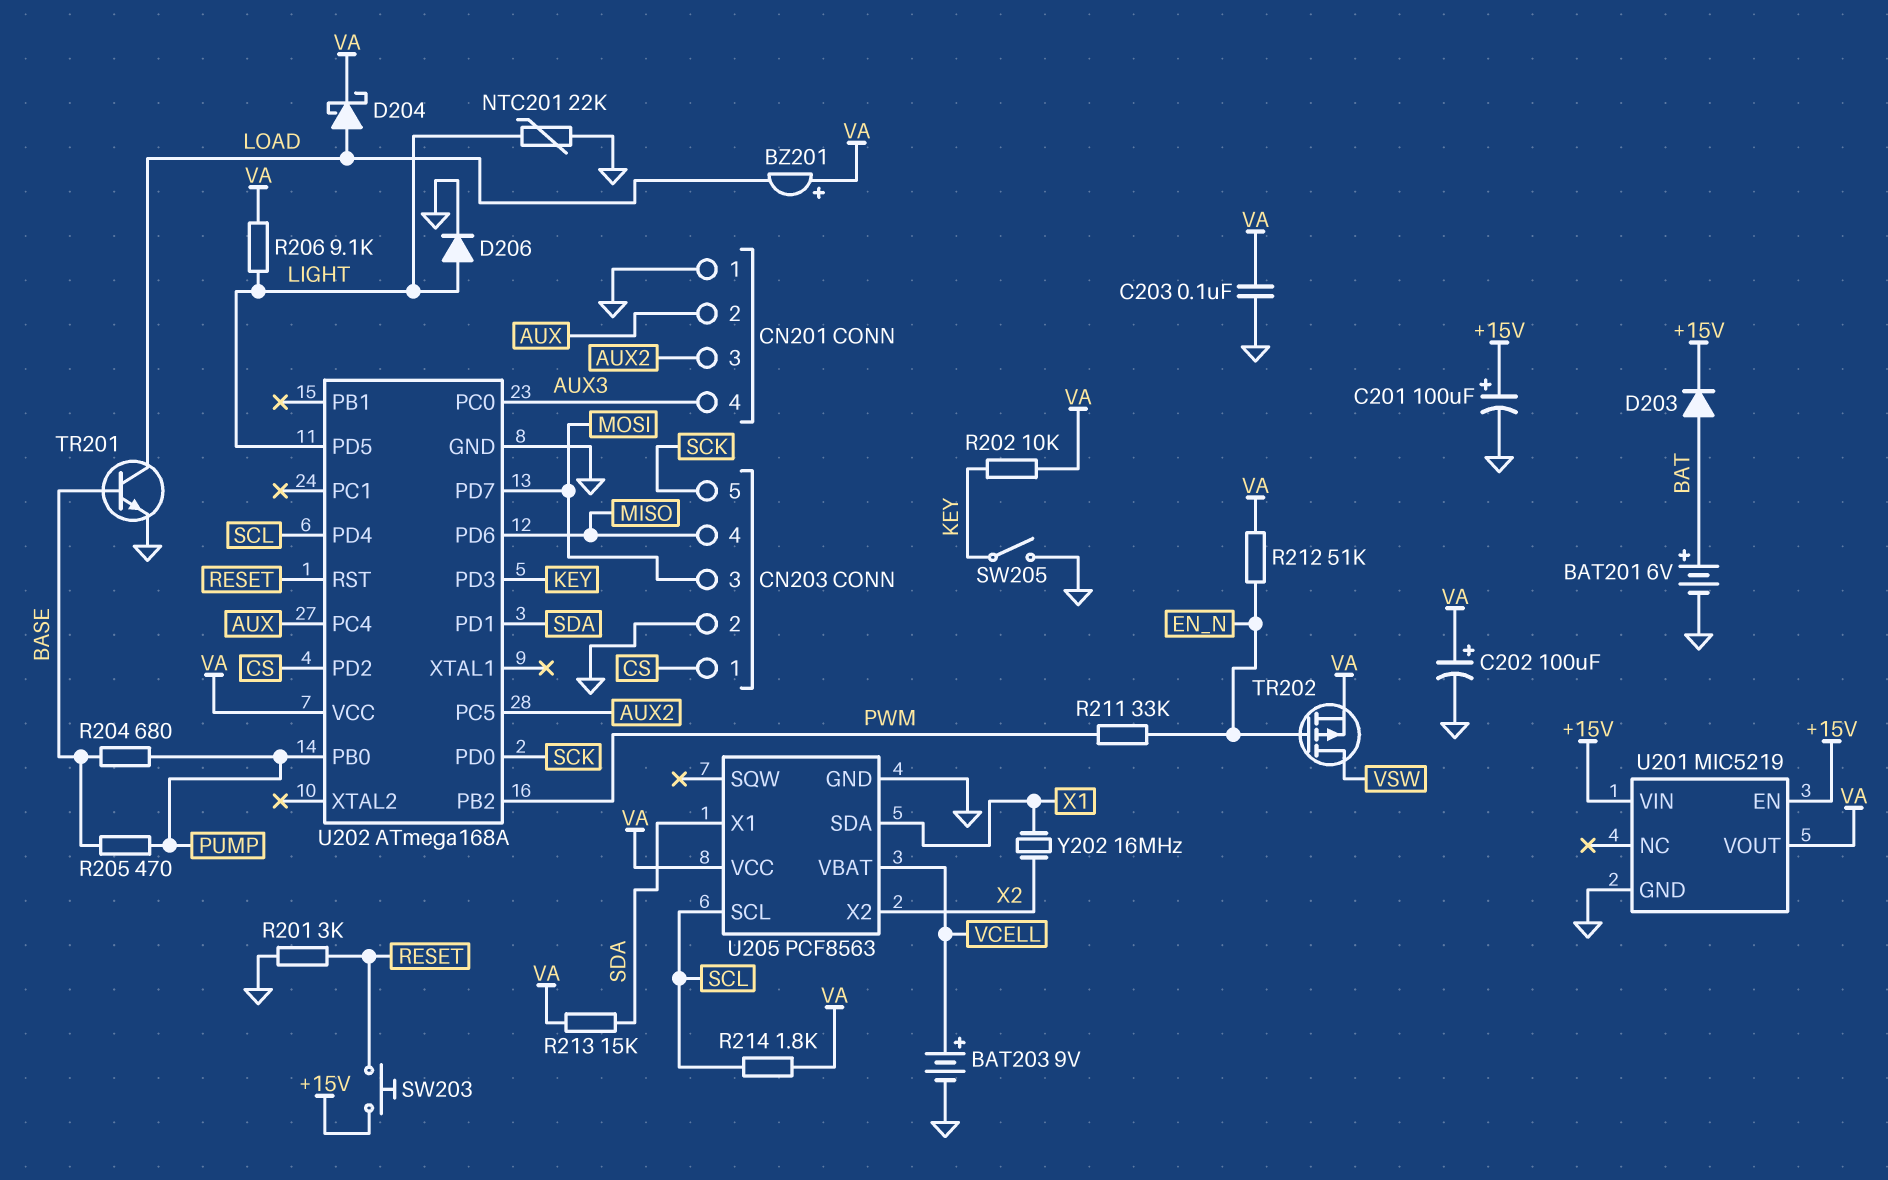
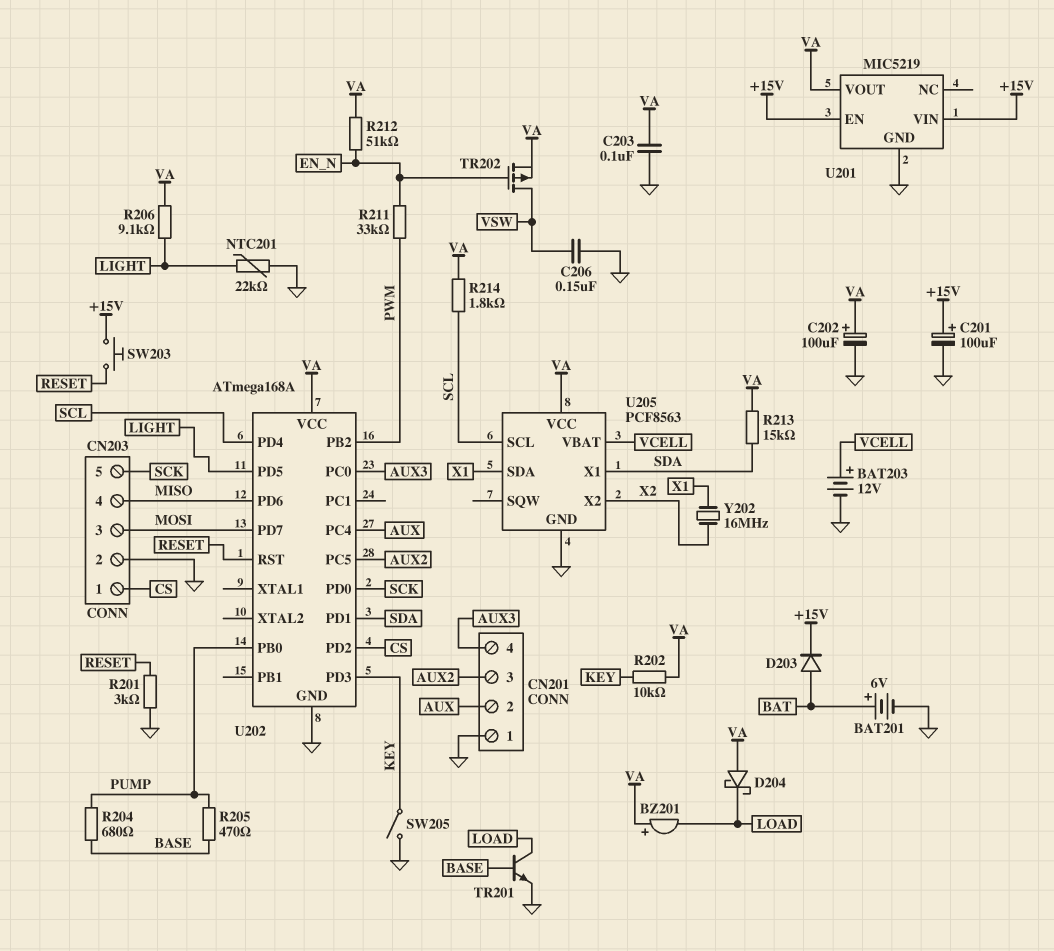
BAT203: 9V (plus VCELL, minus GND) -> 12V (plus VCELL, minus GND)
C206: none -> 150nF (GND, VSW)
D204: schottky (A LOAD, K VA) -> schottky (A VA, K LOAD)
D206: diode (A LIGHT, K GND) -> none

